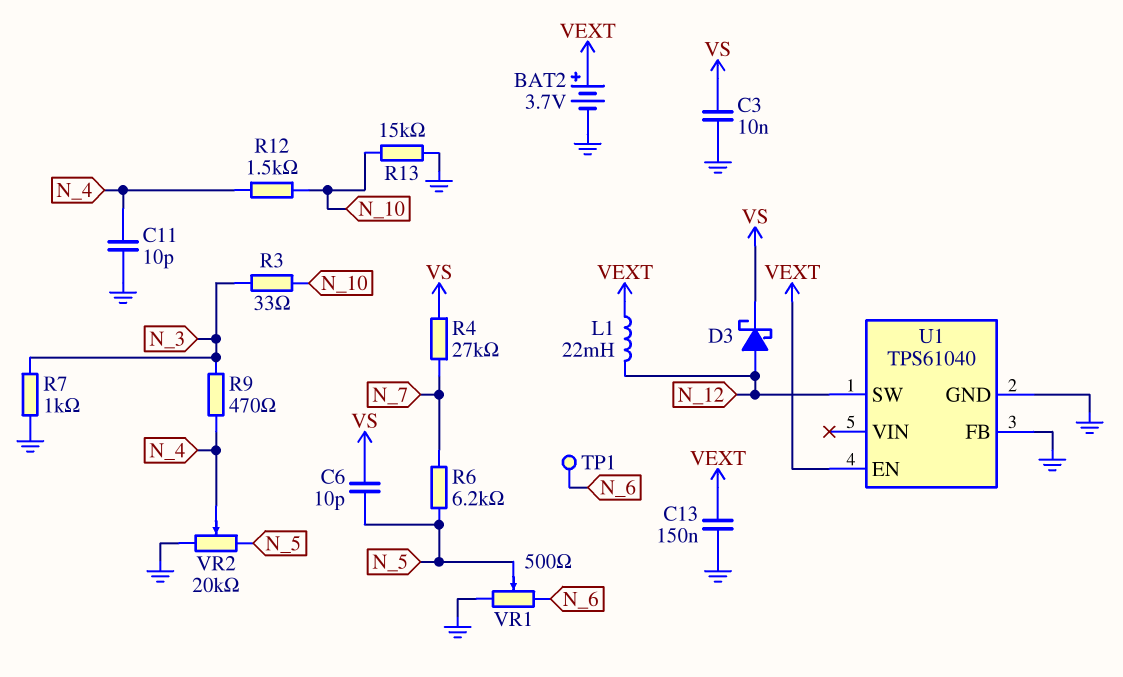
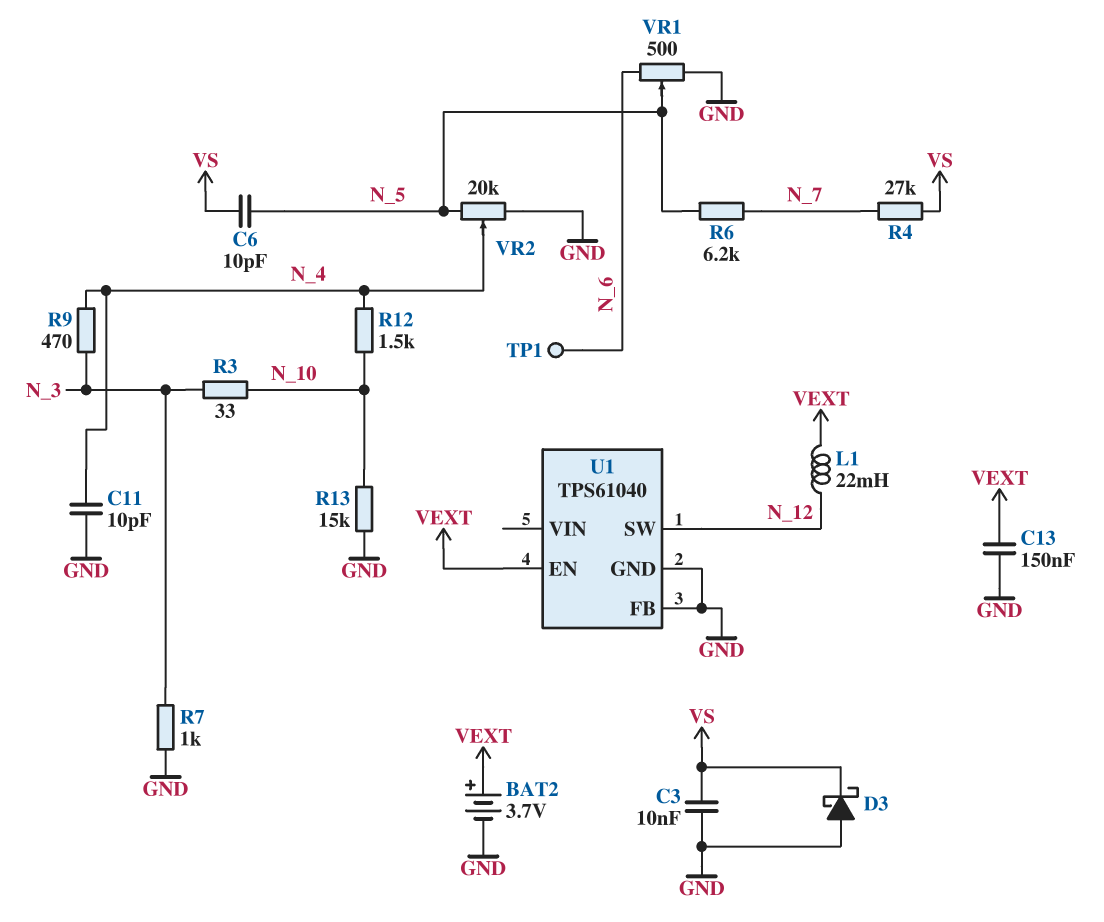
D3: schottky (A N_12, K VS) -> schottky (A GND, K VS)

